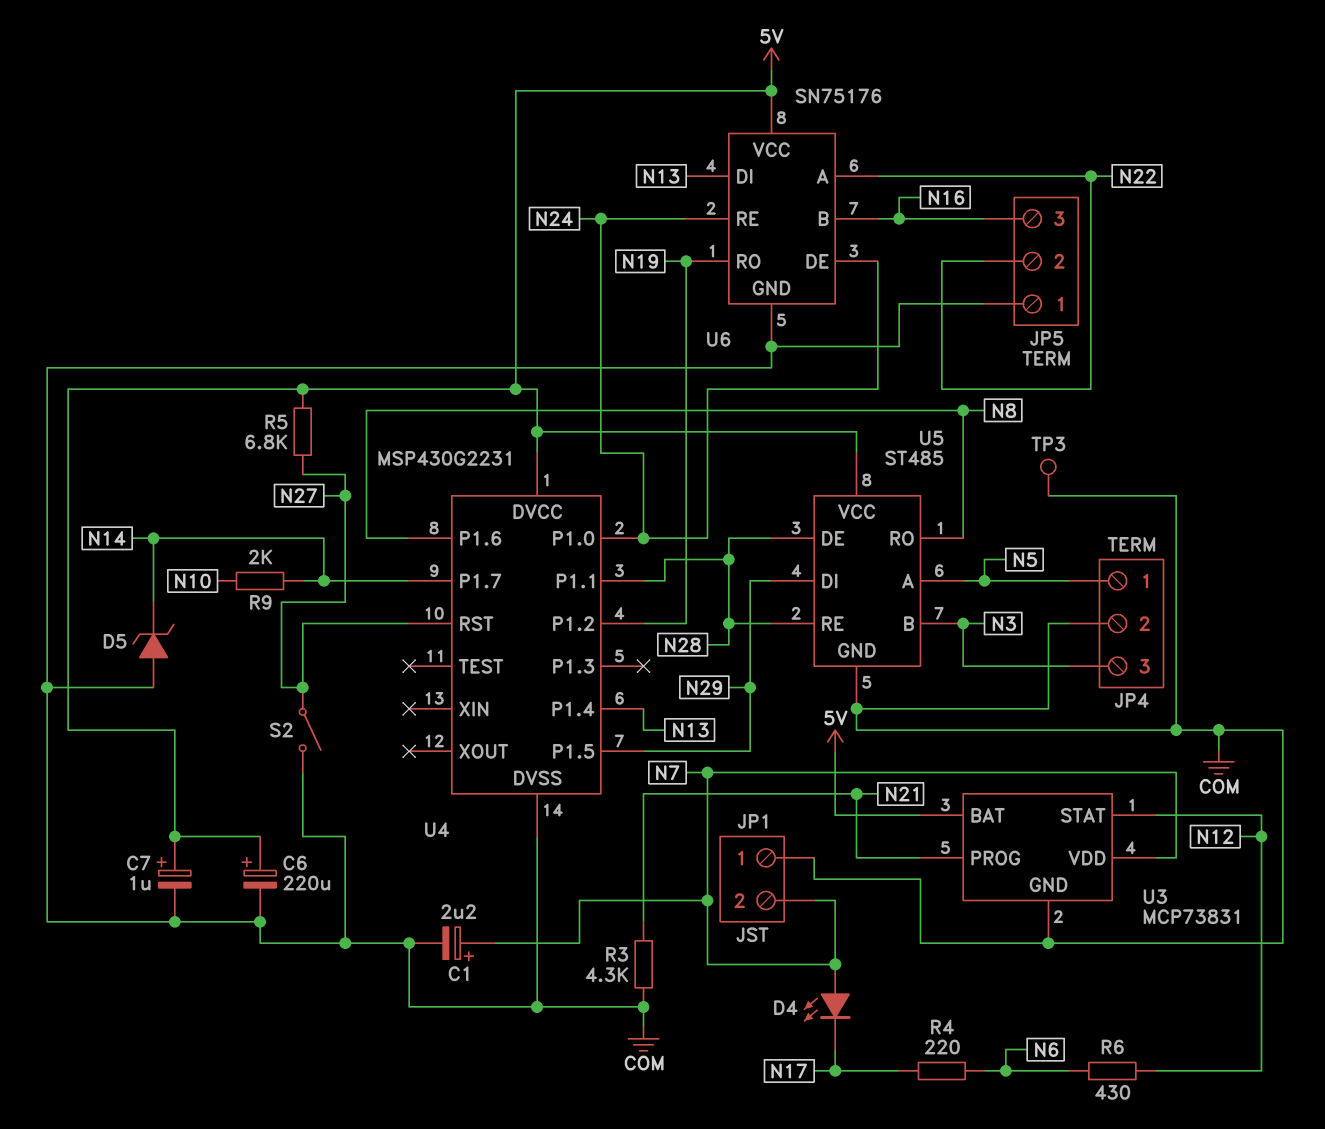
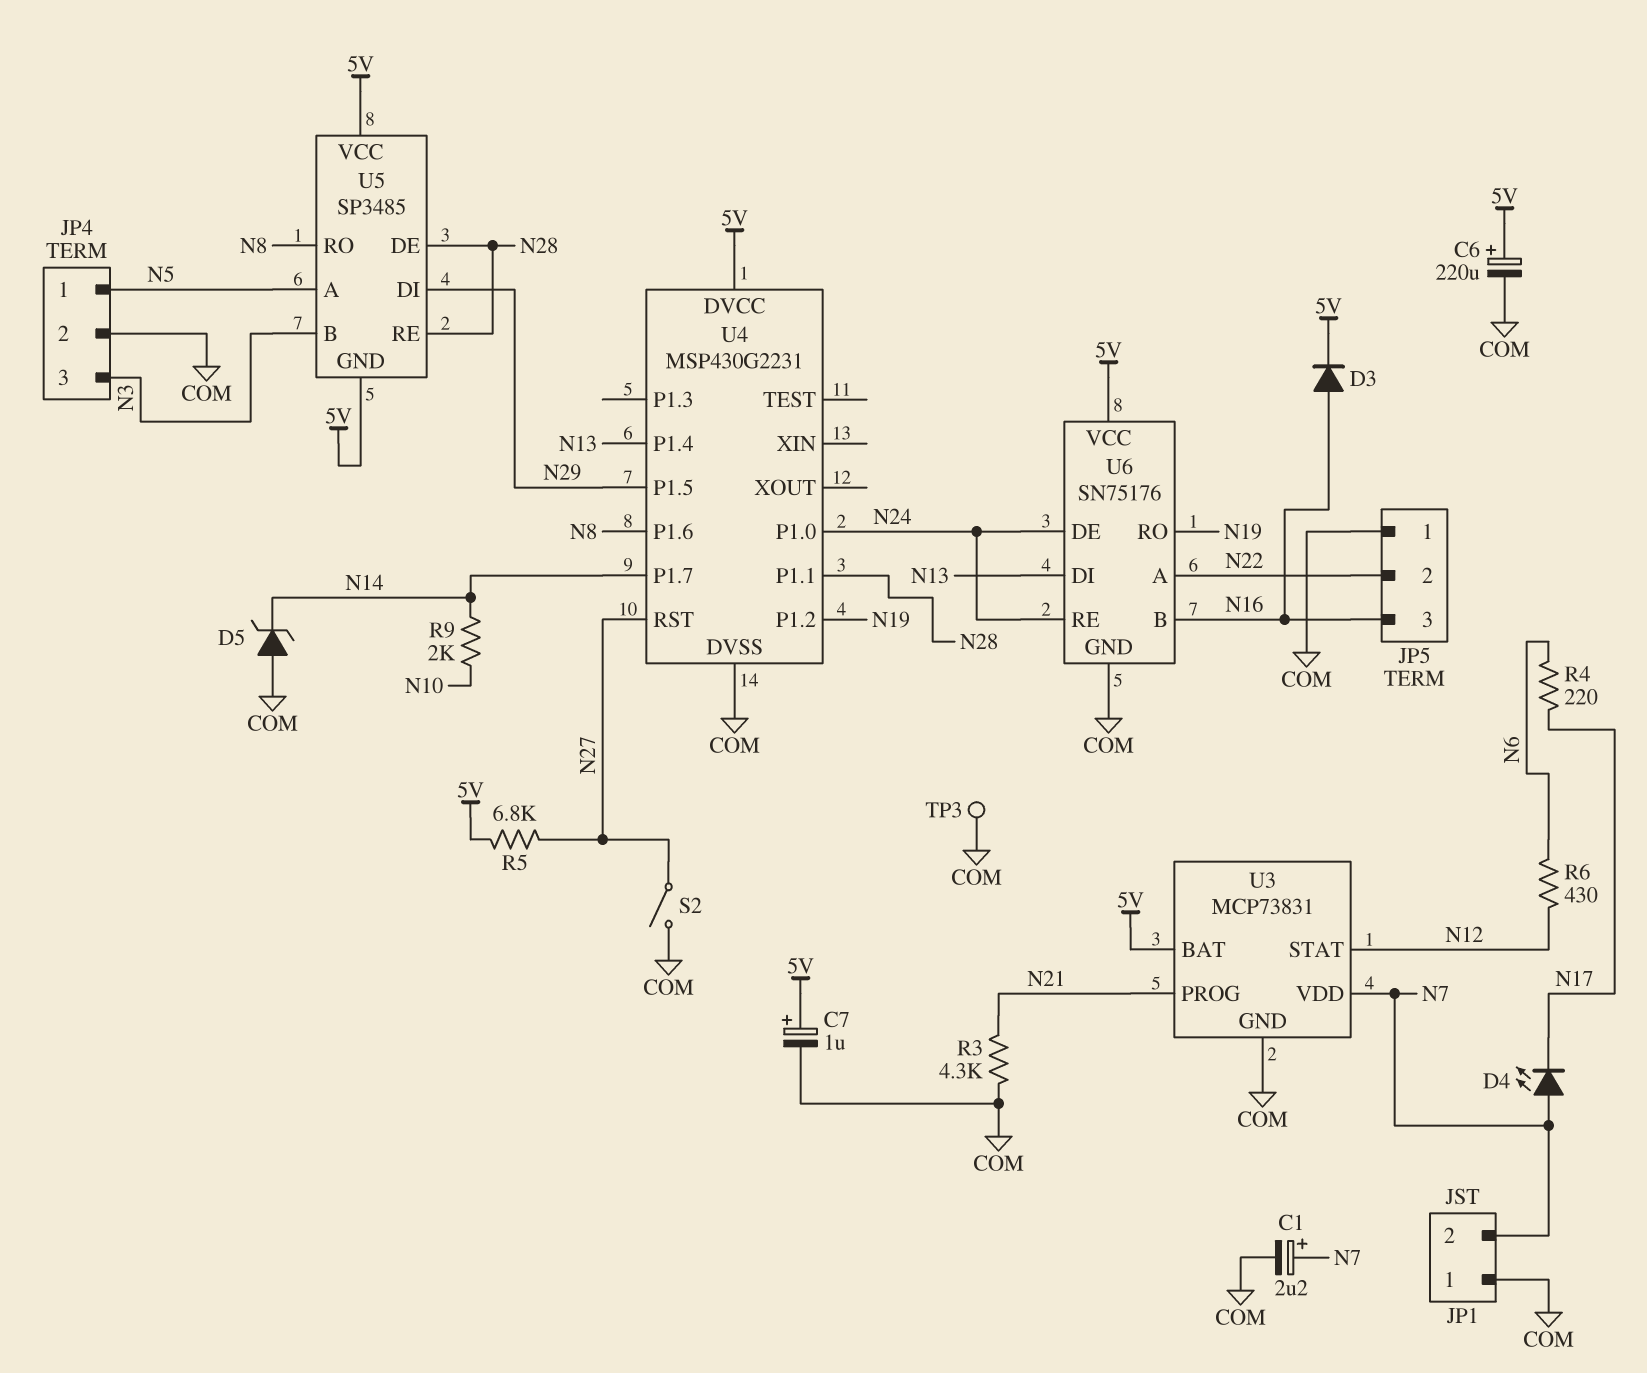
D3: none -> diode (A N16, K 5V)
U5: ST485 -> SP3485
U5 pin GND: COM -> 5V

